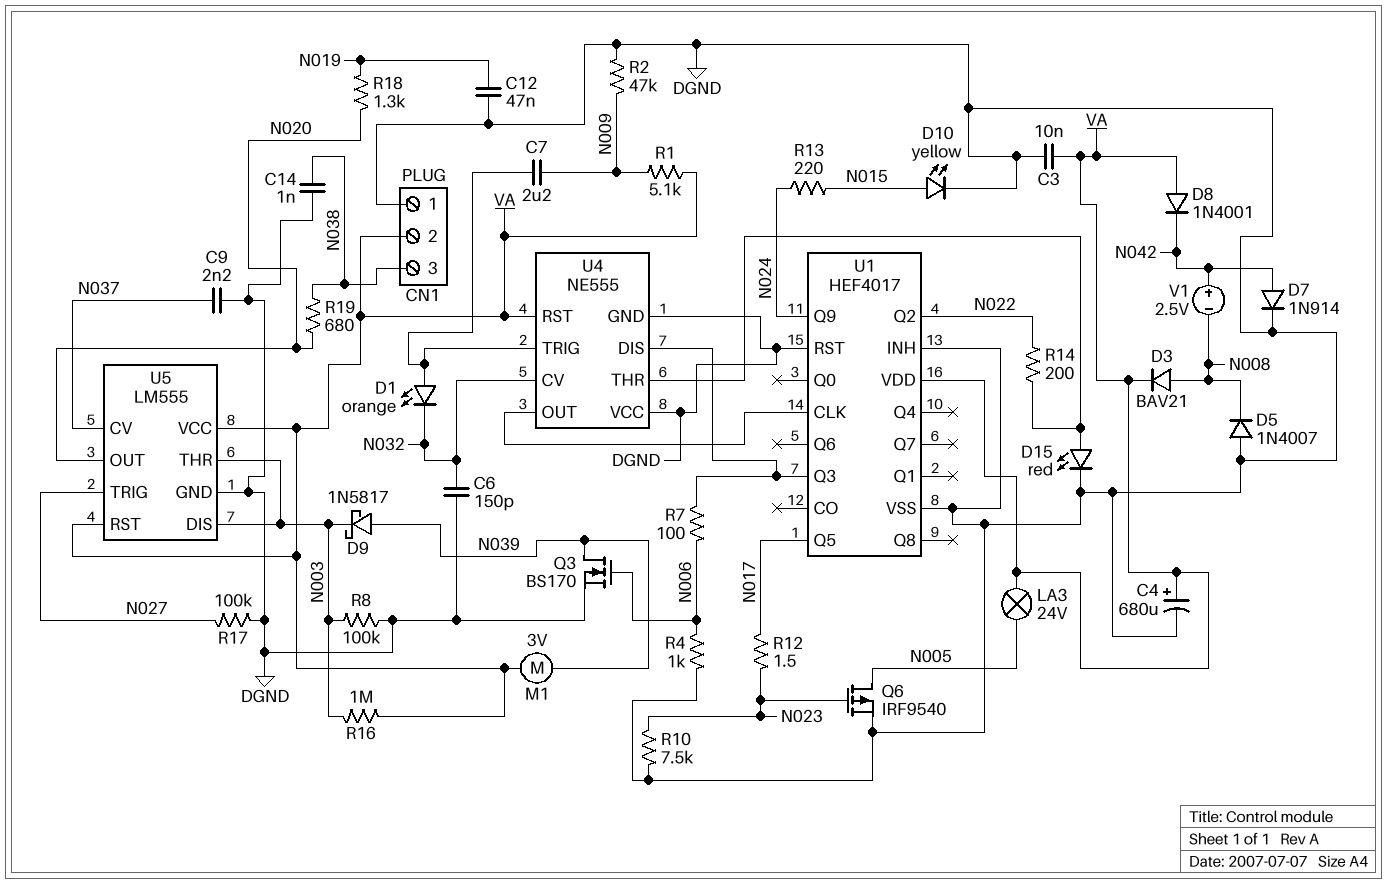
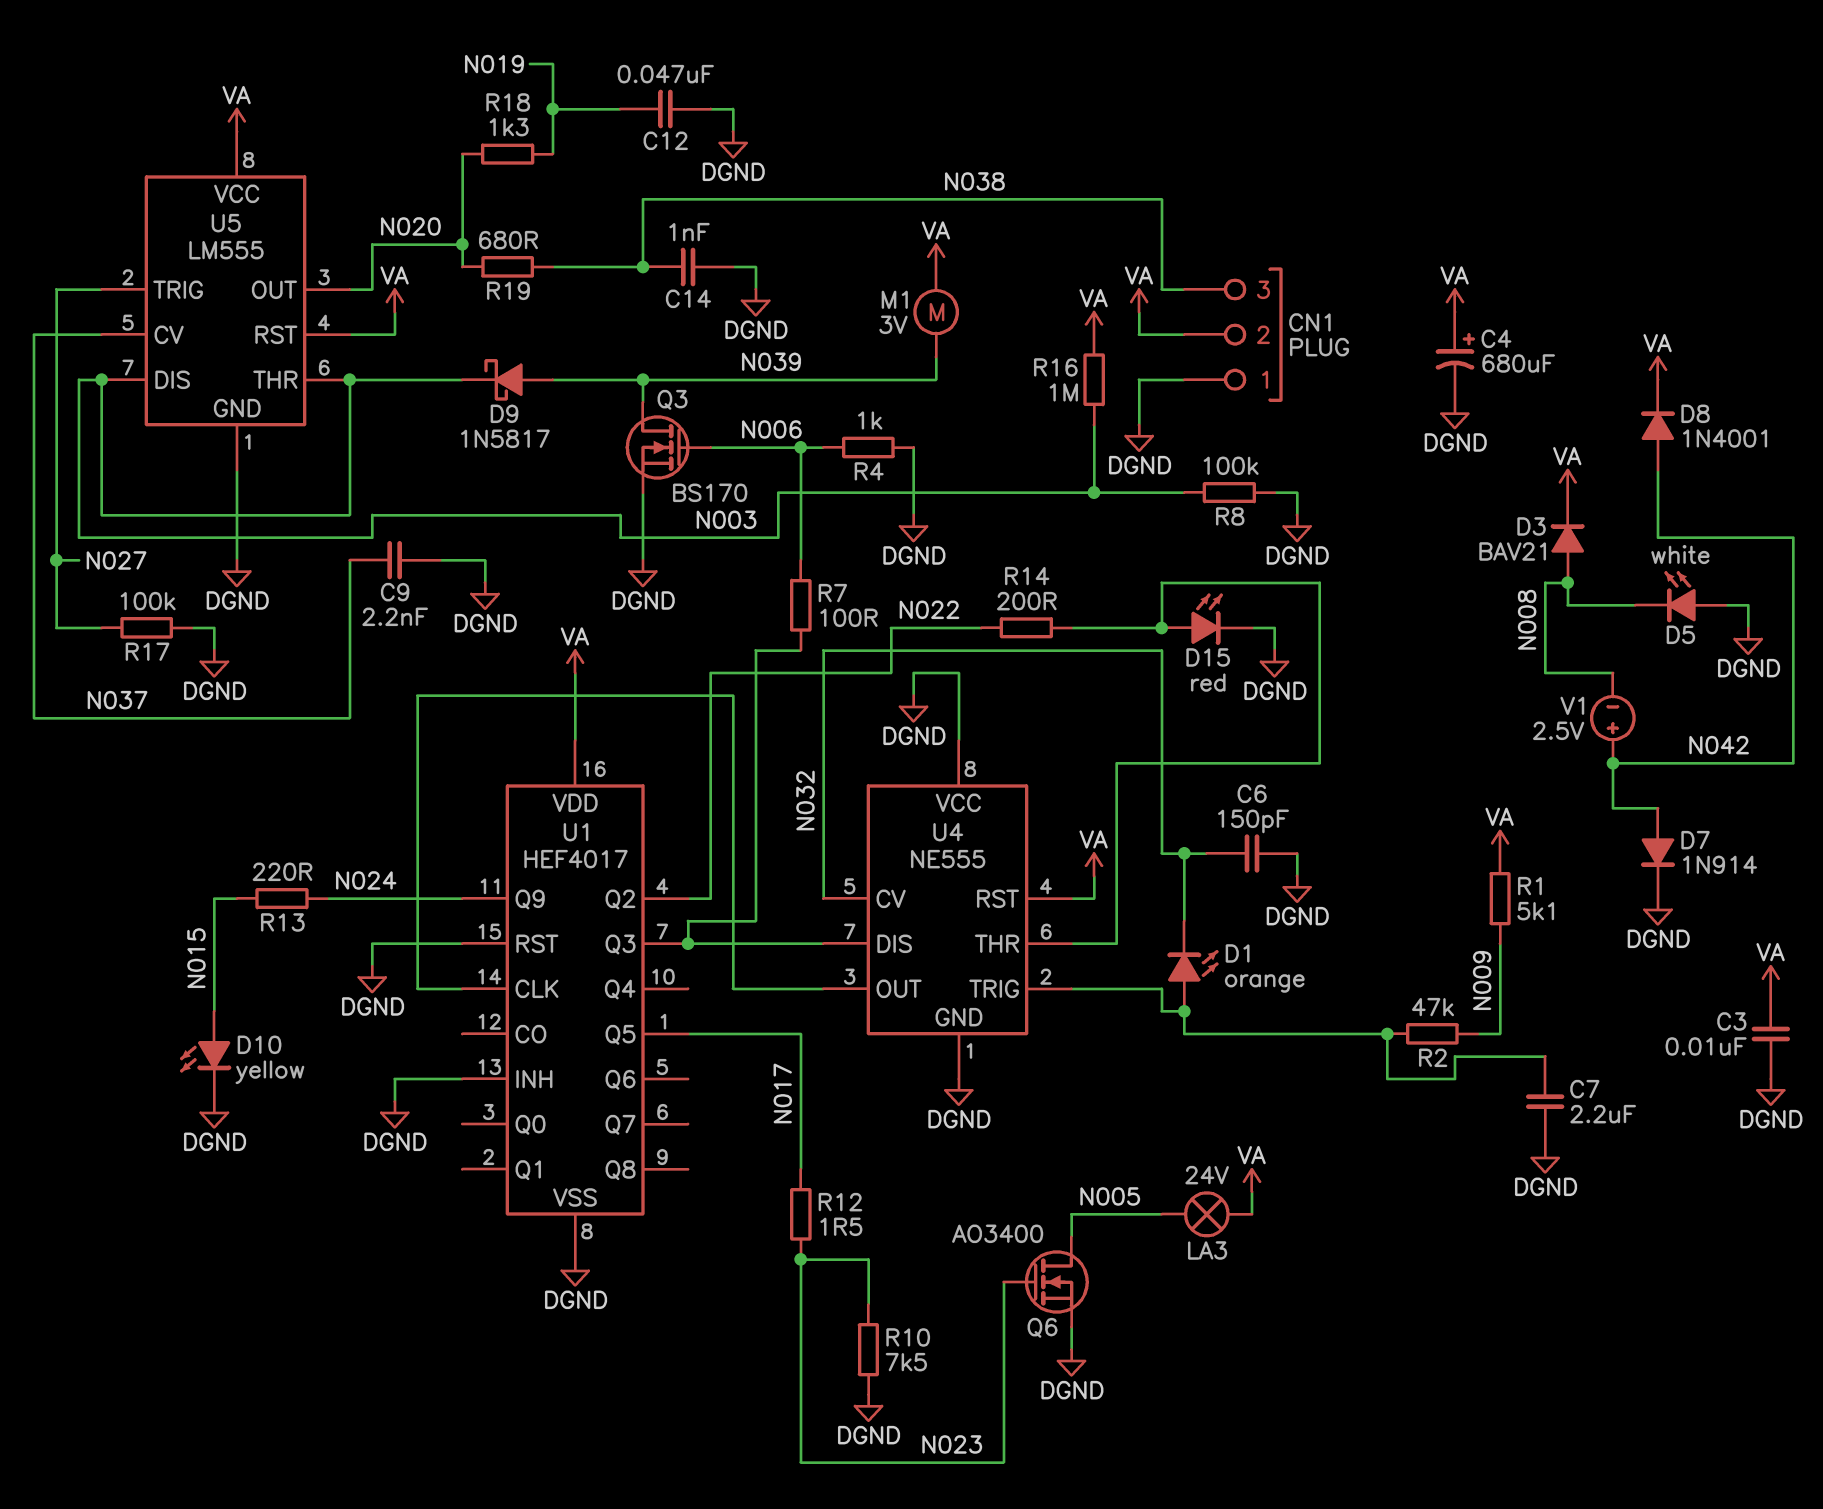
C7: 2.2uF (N009, U4/TRIG) -> 2.2uF (DGND, U4/TRIG)
D5: diode 1N4007 (A DGND, K N008) -> LED white (A DGND, K N008)
D8: diode 1N4001 (A VA, K N042) -> diode 1N4001 (A N042, K VA)
Q6: PMOS IRF9540 (G N023, D N005, S DGND) -> NMOS AO3400 (G N023, D N005, S DGND)
R2: 47k (DGND, N009) -> 47k (N009, U4/TRIG)

